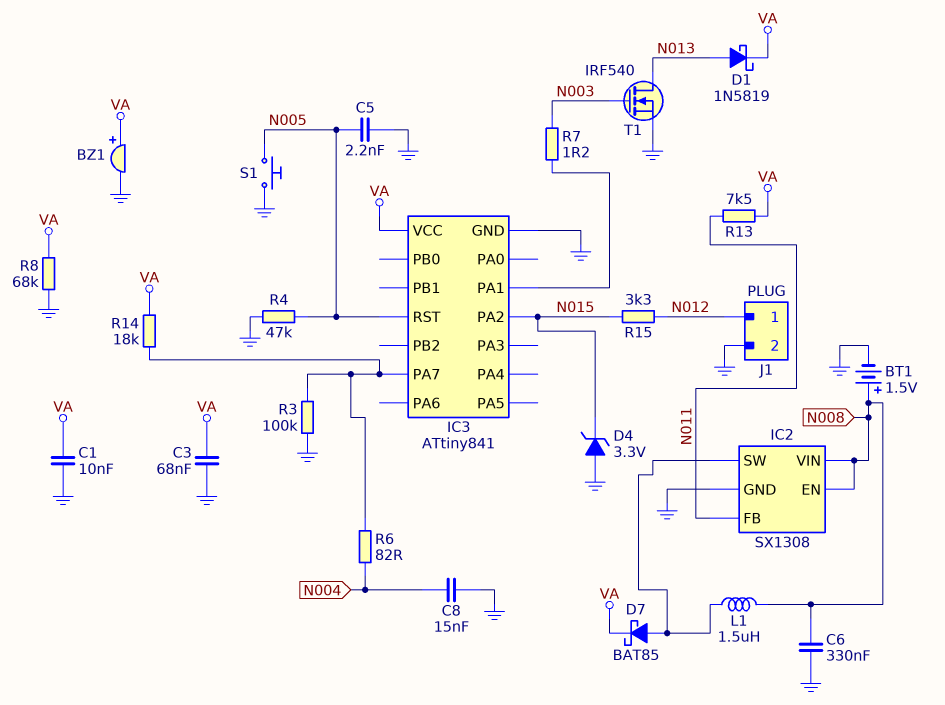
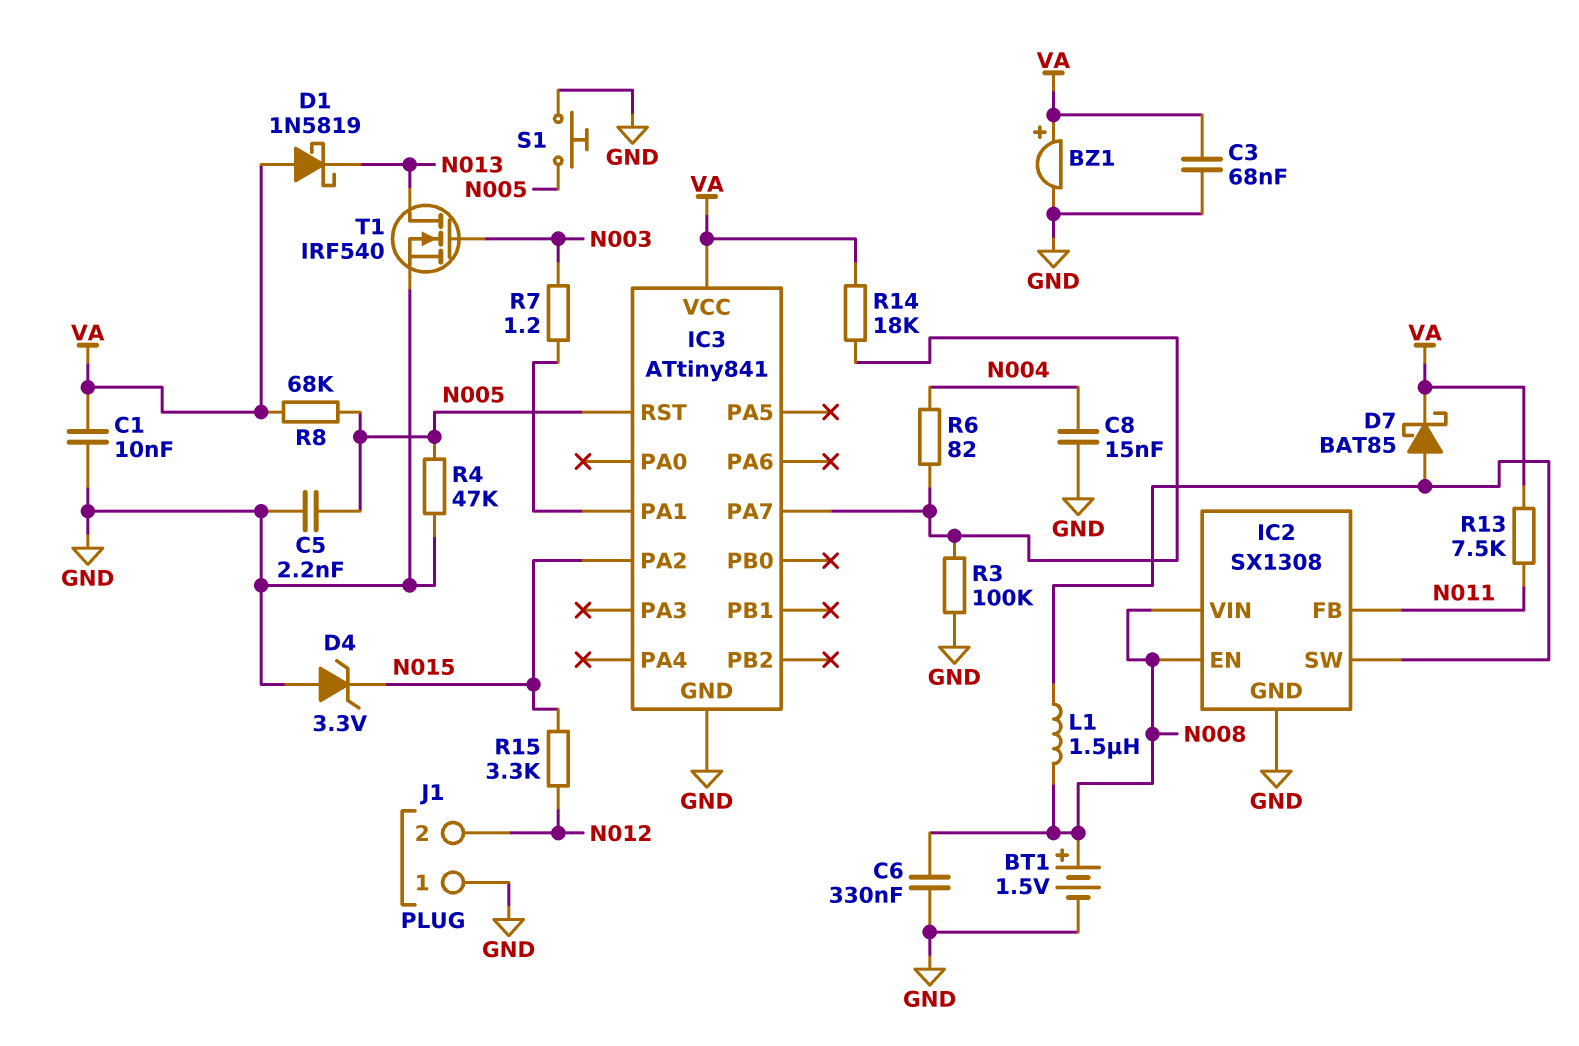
D1: schottky 1N5819 (A N013, K VA) -> schottky 1N5819 (A VA, K N013)
J1 pin 1: N012 -> GND
J1 pin 2: GND -> N012
R8: 68k (GND, VA) -> 68k (N005, VA)

